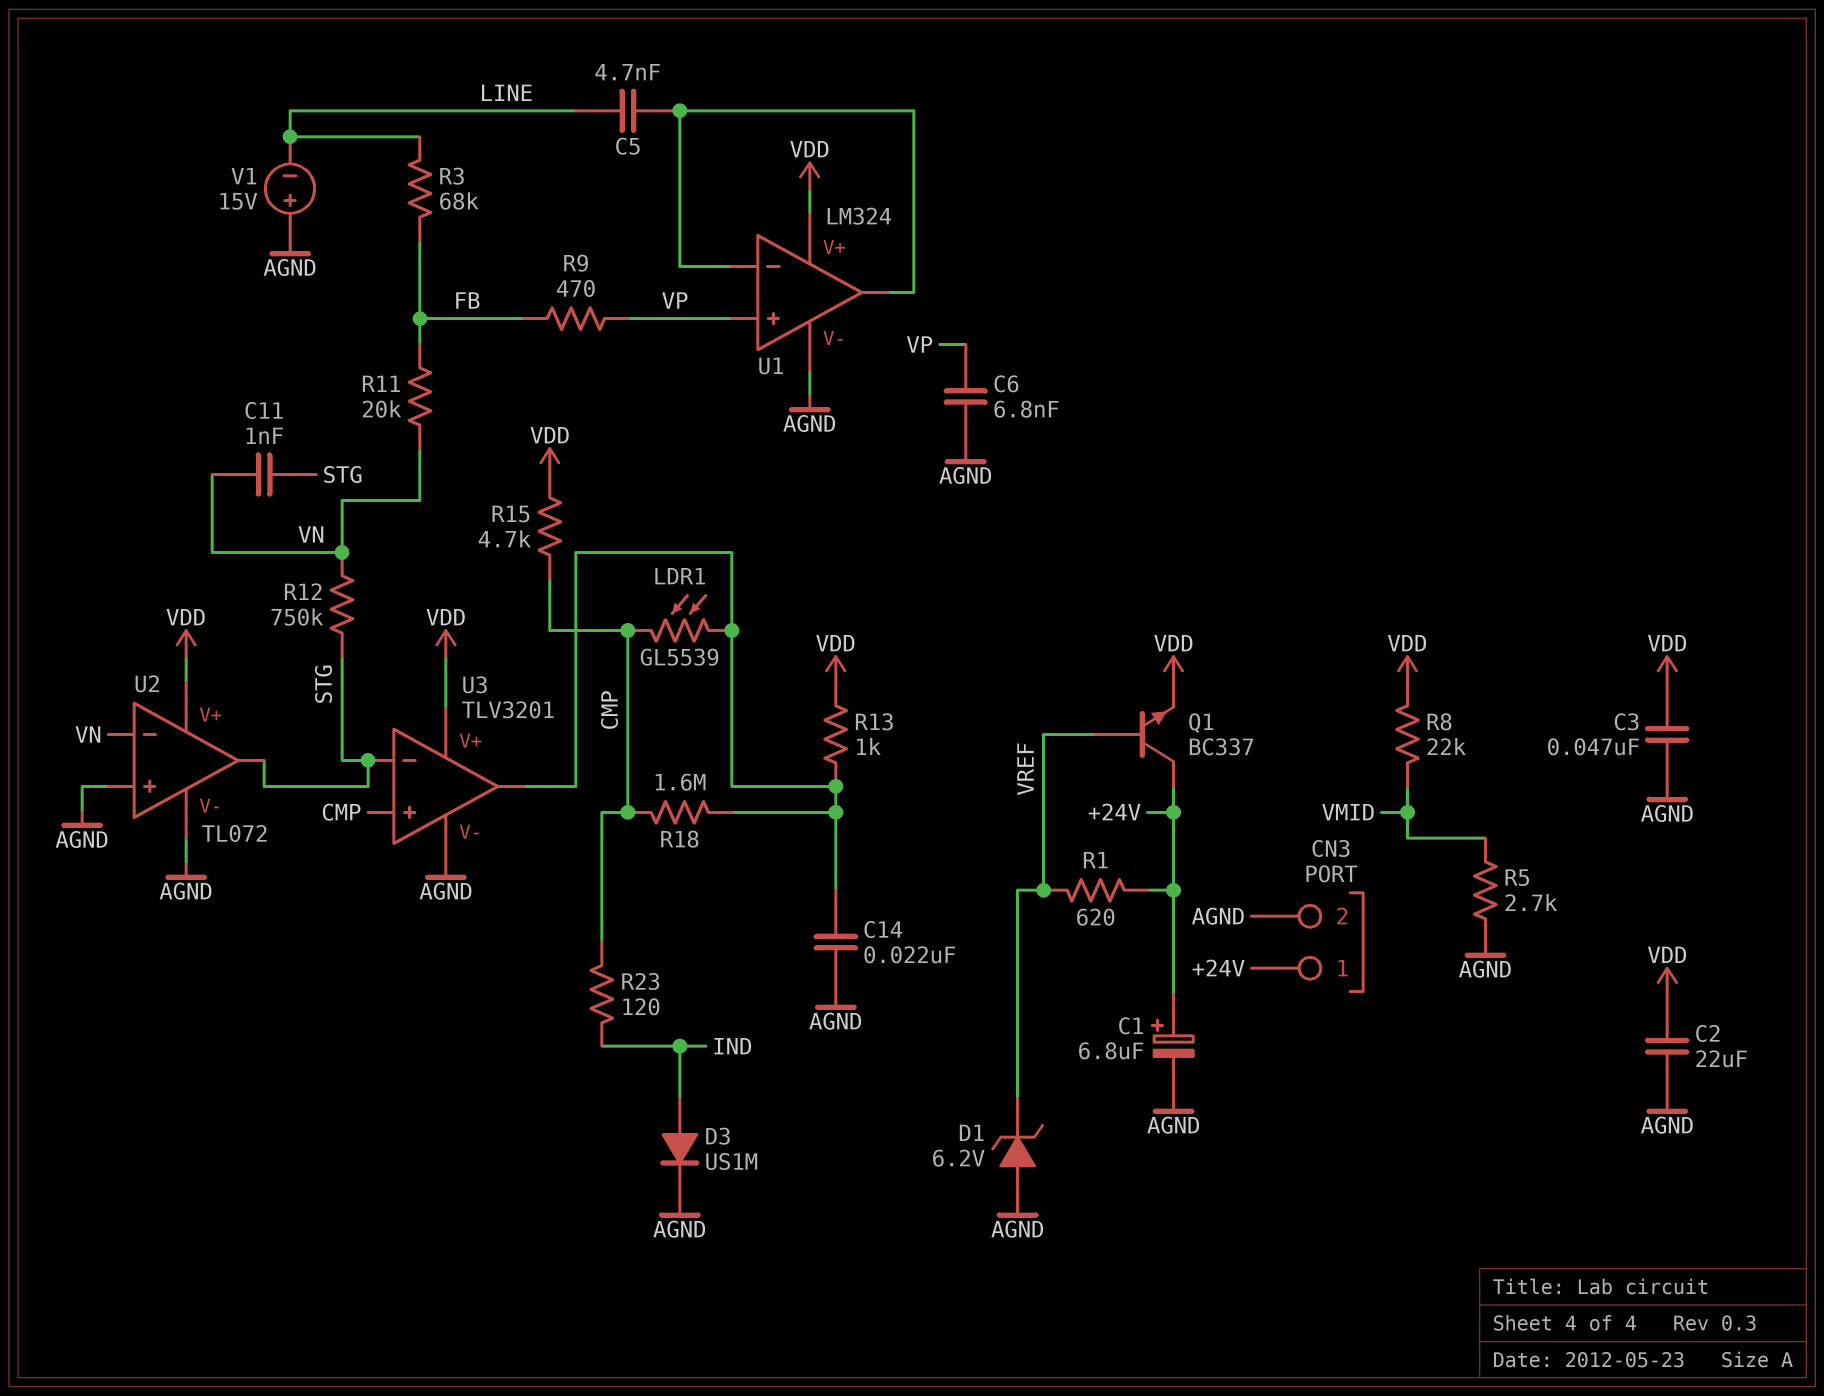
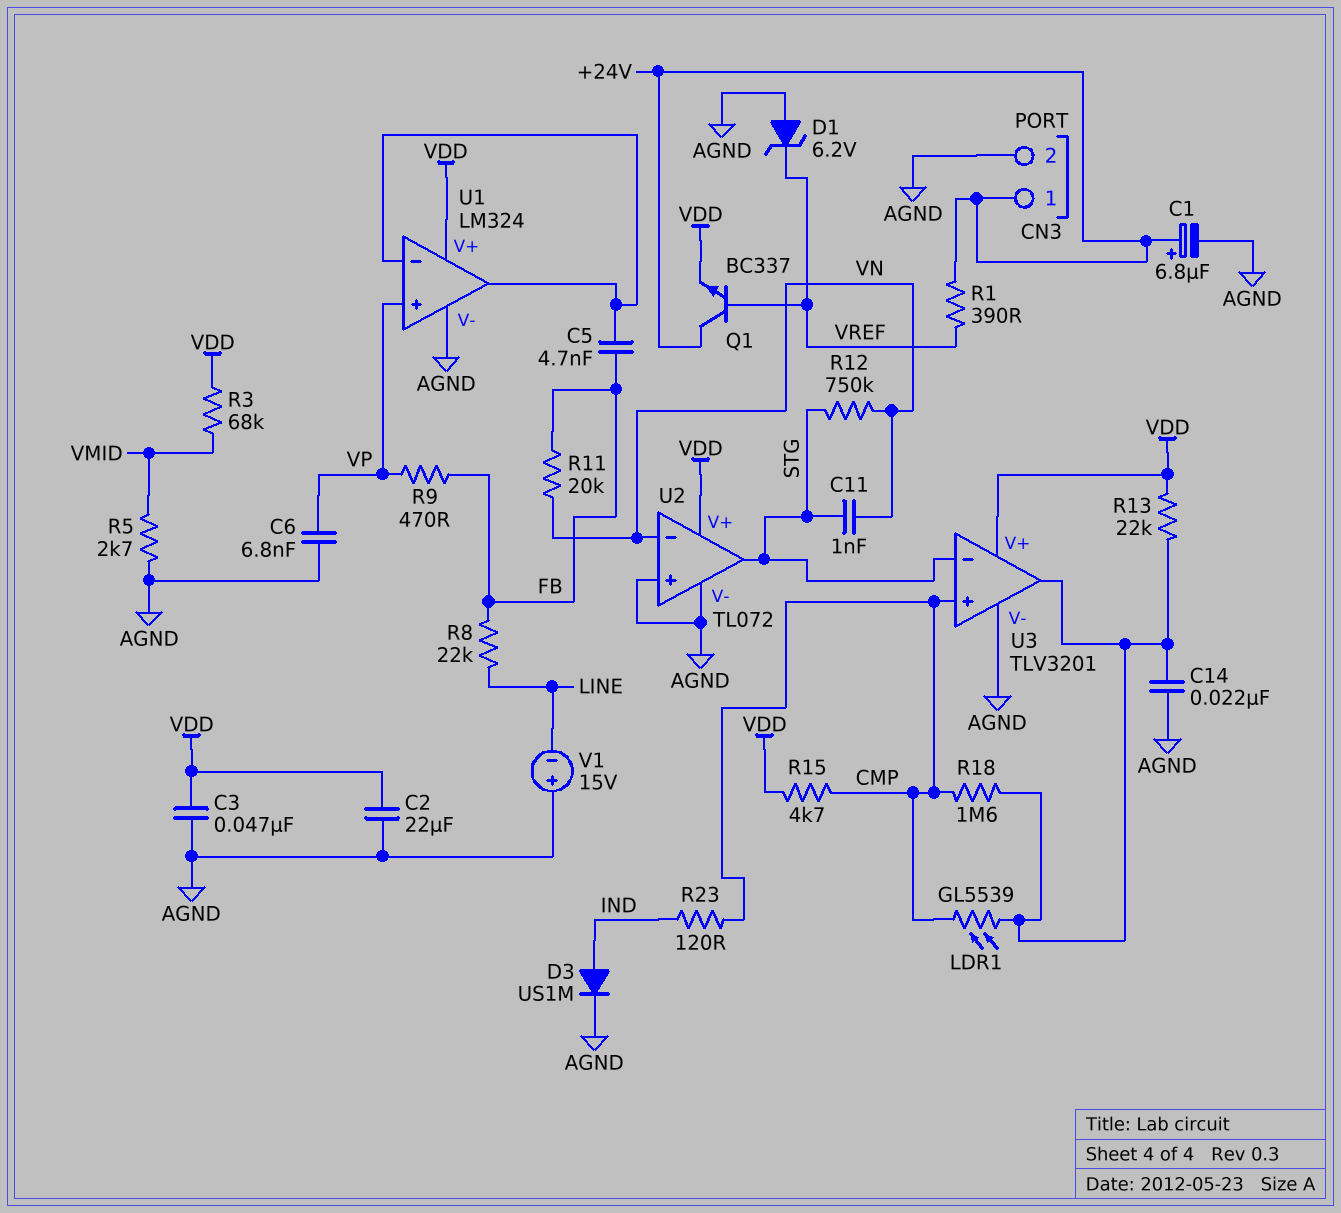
C5: 4.7nF (LINE, U1/in-) -> 4.7nF (FB, U1/in-)
R1: 620 (+24V, VREF) -> 390 (+24V, VREF)
R3: 68k (FB, LINE) -> 68k (VDD, VMID)
R8: 22k (VDD, VMID) -> 22k (FB, LINE)
R13: 1k (U3/out, VDD) -> 22k (U3/out, VDD)

